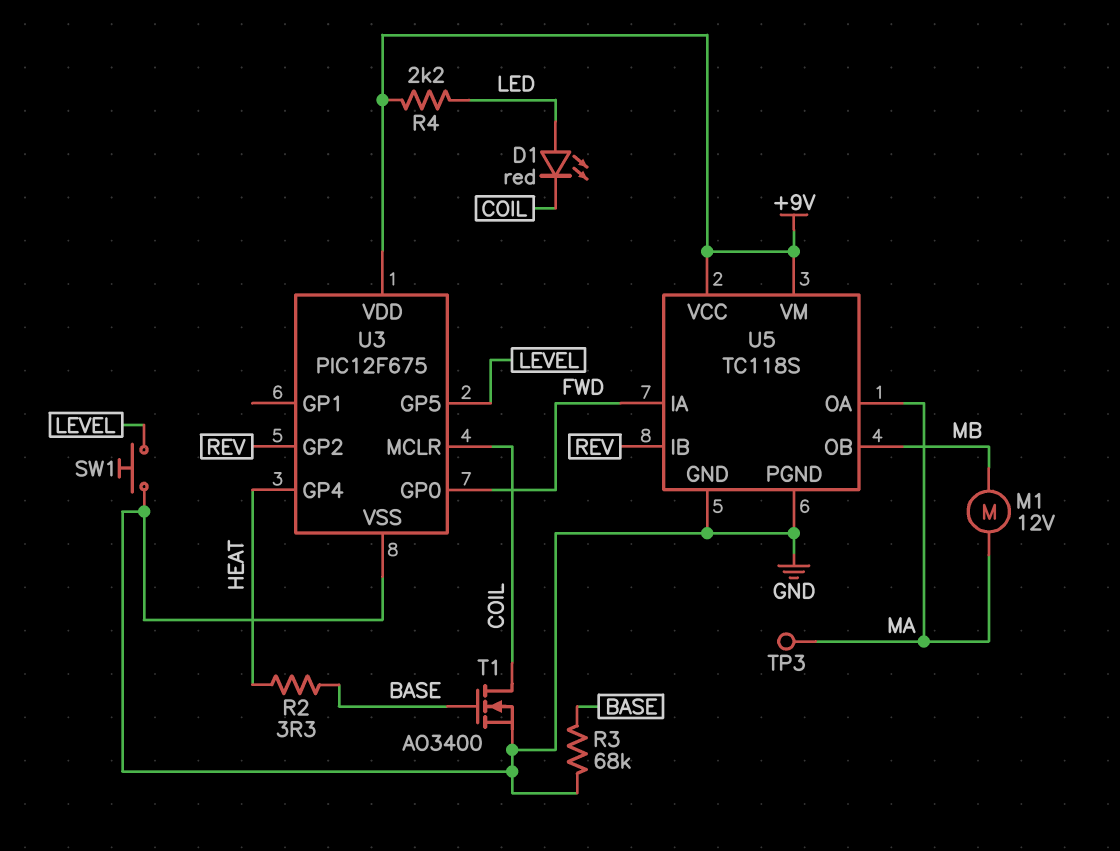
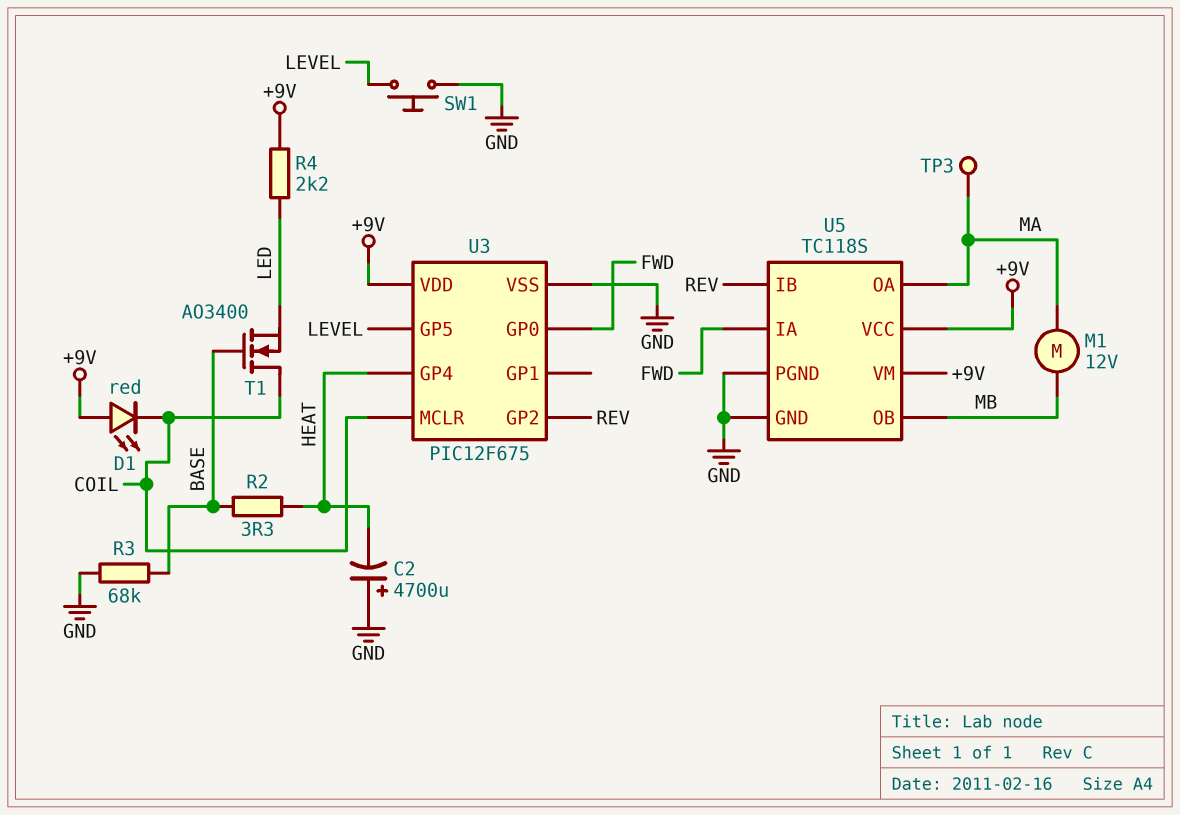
C2: none -> 4700uF (plus GND, minus HEAT)
D1: LED red (A LED, K COIL) -> LED red (A +9V, K COIL)
T1: NMOS AO3400 (G BASE, D COIL, S GND) -> NMOS AO3400 (G BASE, D COIL, S LED)

